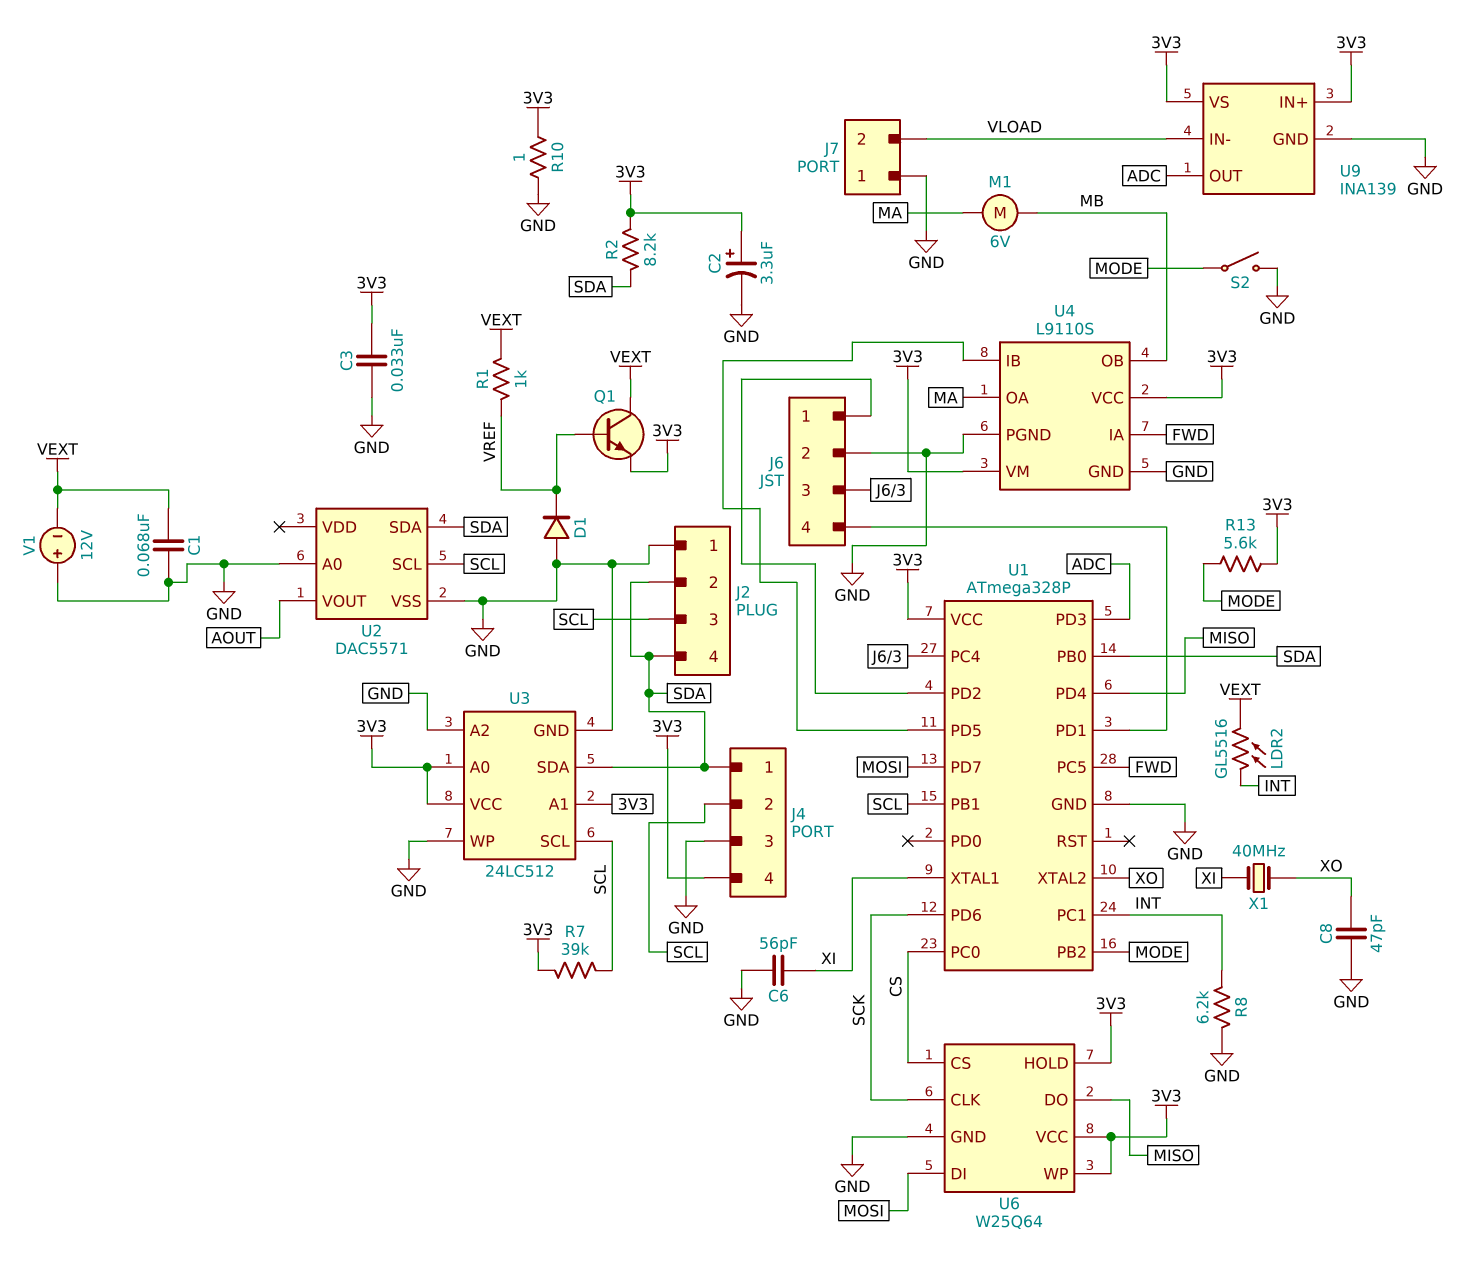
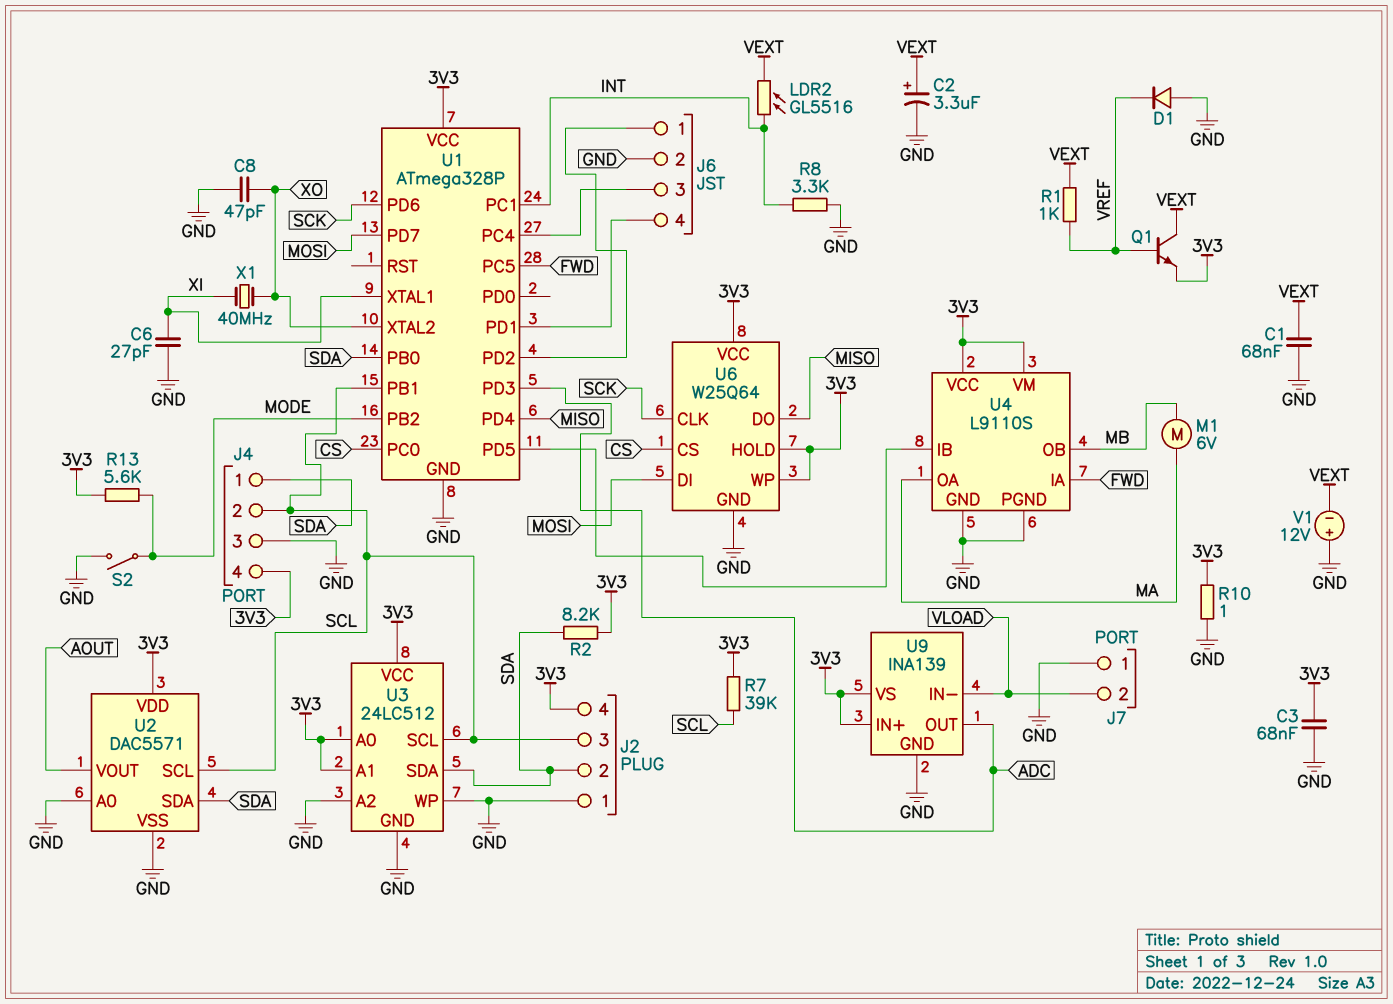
C2: 3.3uF (plus 3V3, minus GND) -> 3.3uF (plus VEXT, minus GND)
C3: 33nF (3V3, GND) -> 68nF (3V3, GND)
C6: 56pF (GND, XI) -> 27pF (GND, XI)
J2 pin 4: SDA -> 3V3
R8: 6.2k (GND, INT) -> 3.3k (GND, INT)
U2 pin VDD: none -> 3V3

